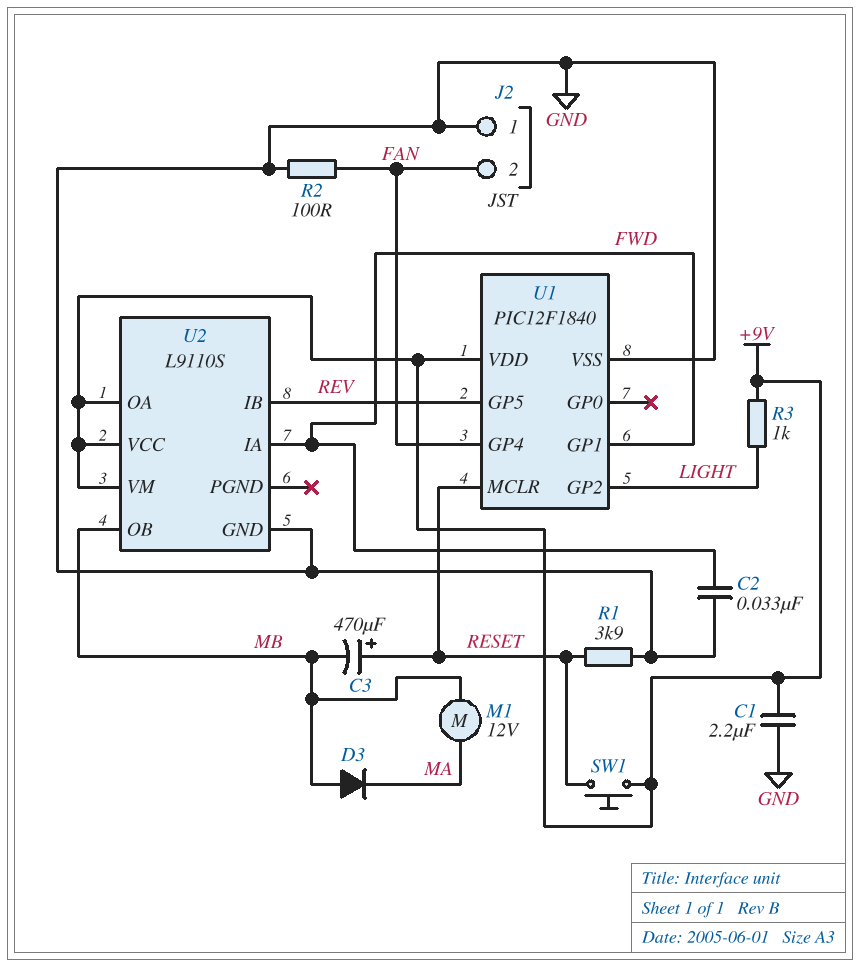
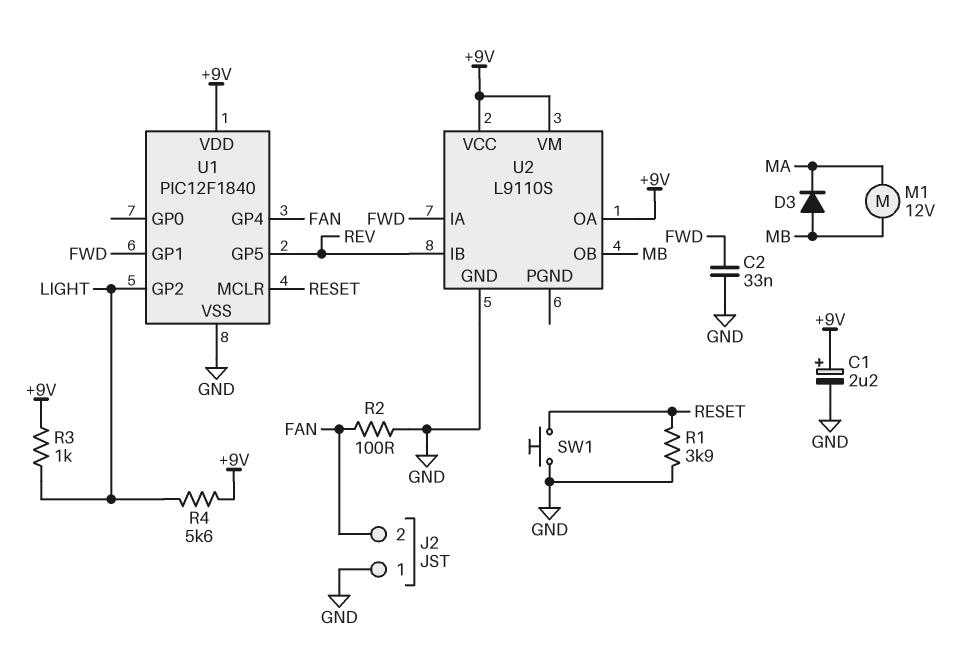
C1: 2.2uF (+9V, GND) -> 2.2uF (plus +9V, minus GND)
C3: 470uF (plus RESET, minus MB) -> none
R4: none -> 5.6k (+9V, LIGHT)
SW1: button (+9V, RESET) -> button (GND, RESET)

